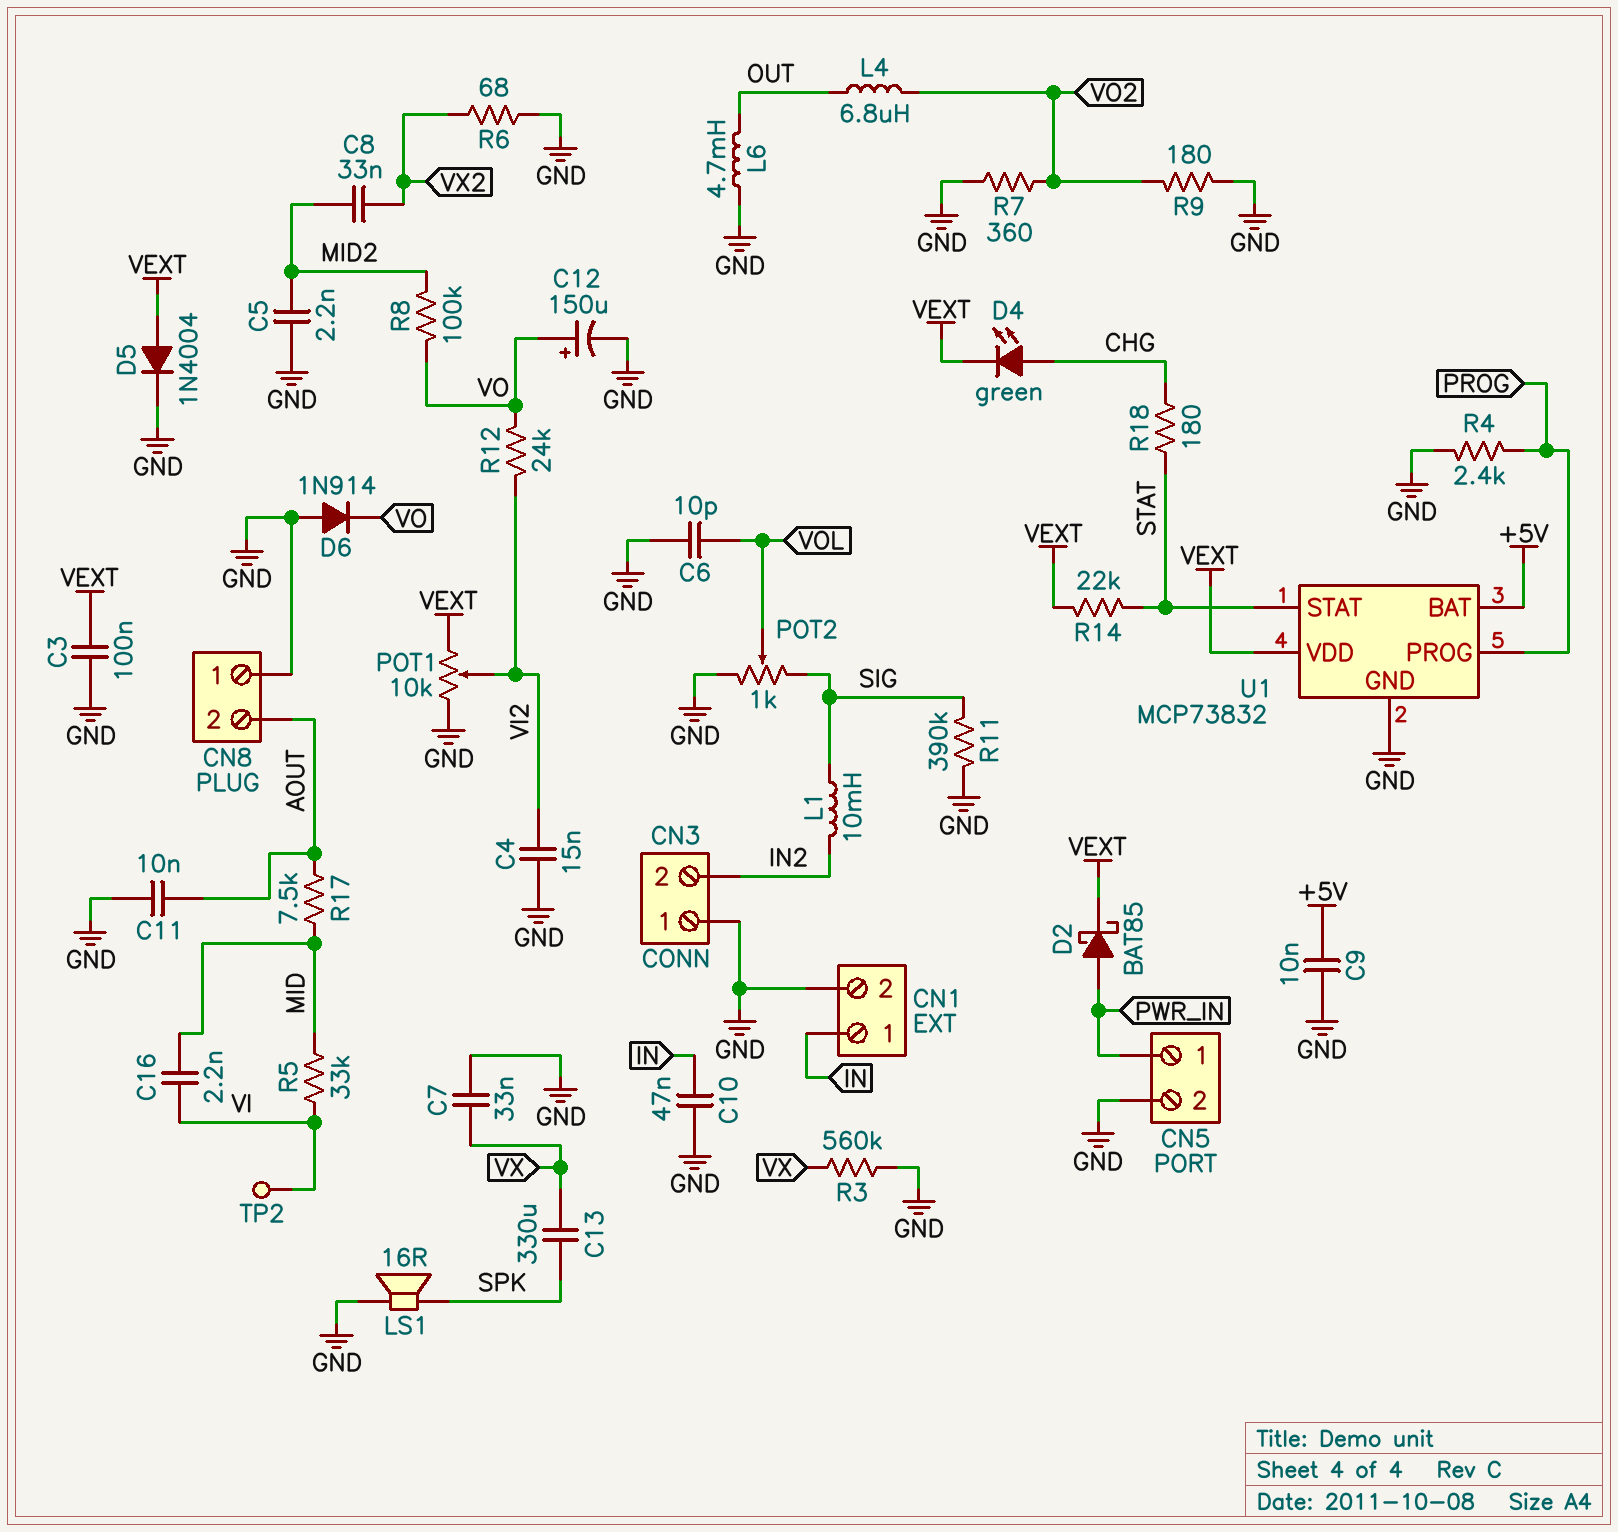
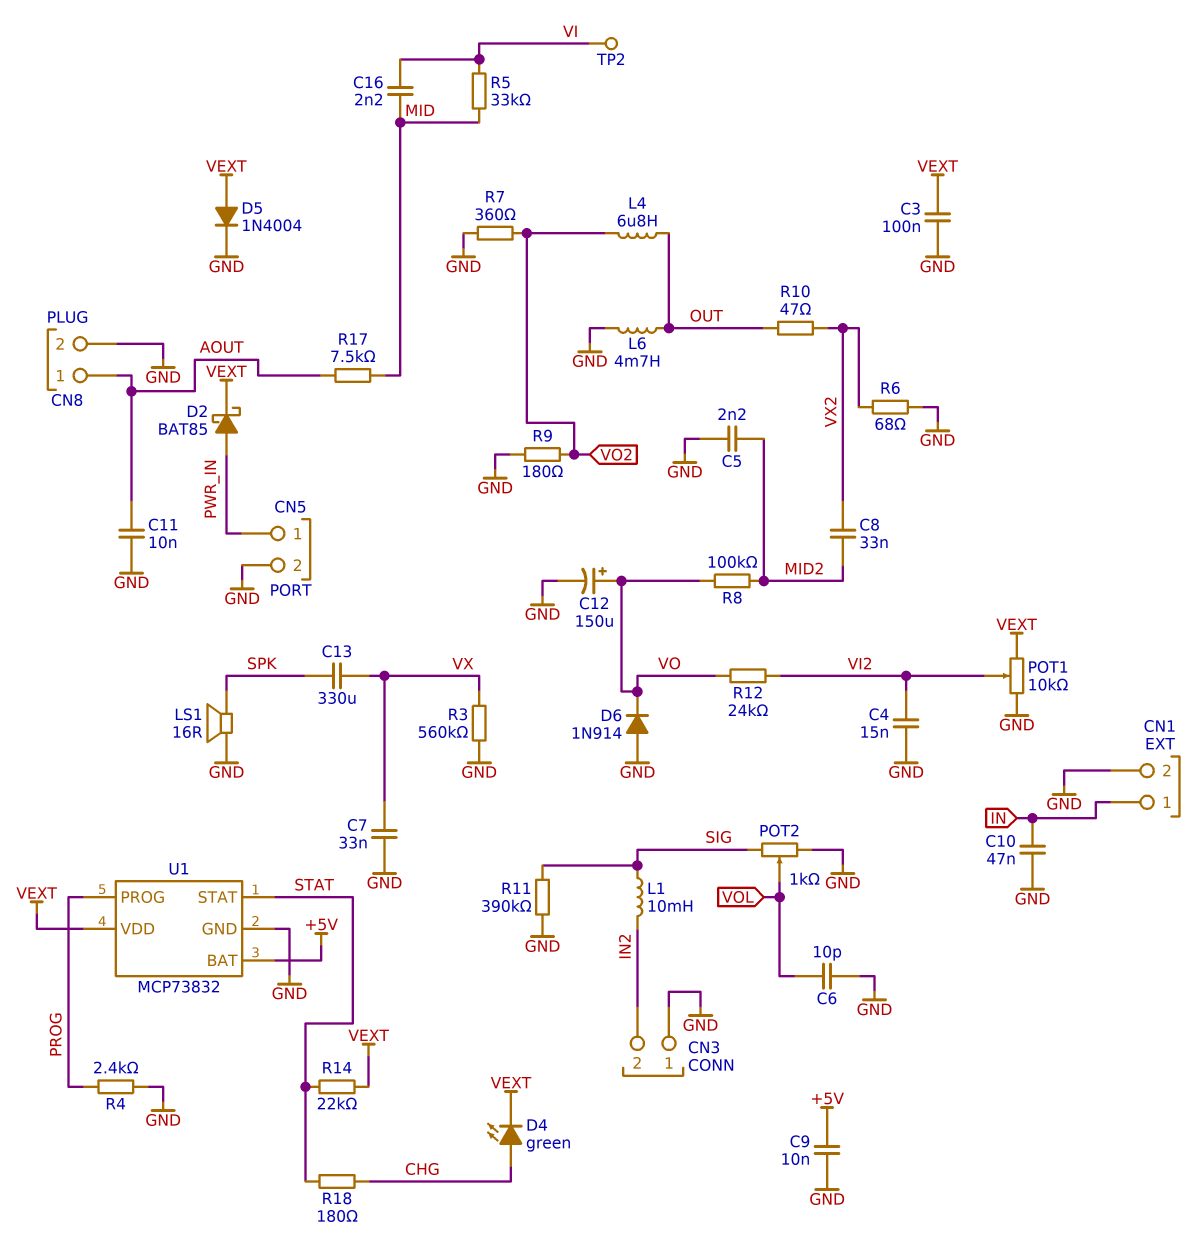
CN8 pin 1: GND -> AOUT
CN8 pin 2: AOUT -> GND
R10: none -> 47 (OUT, VX2)

